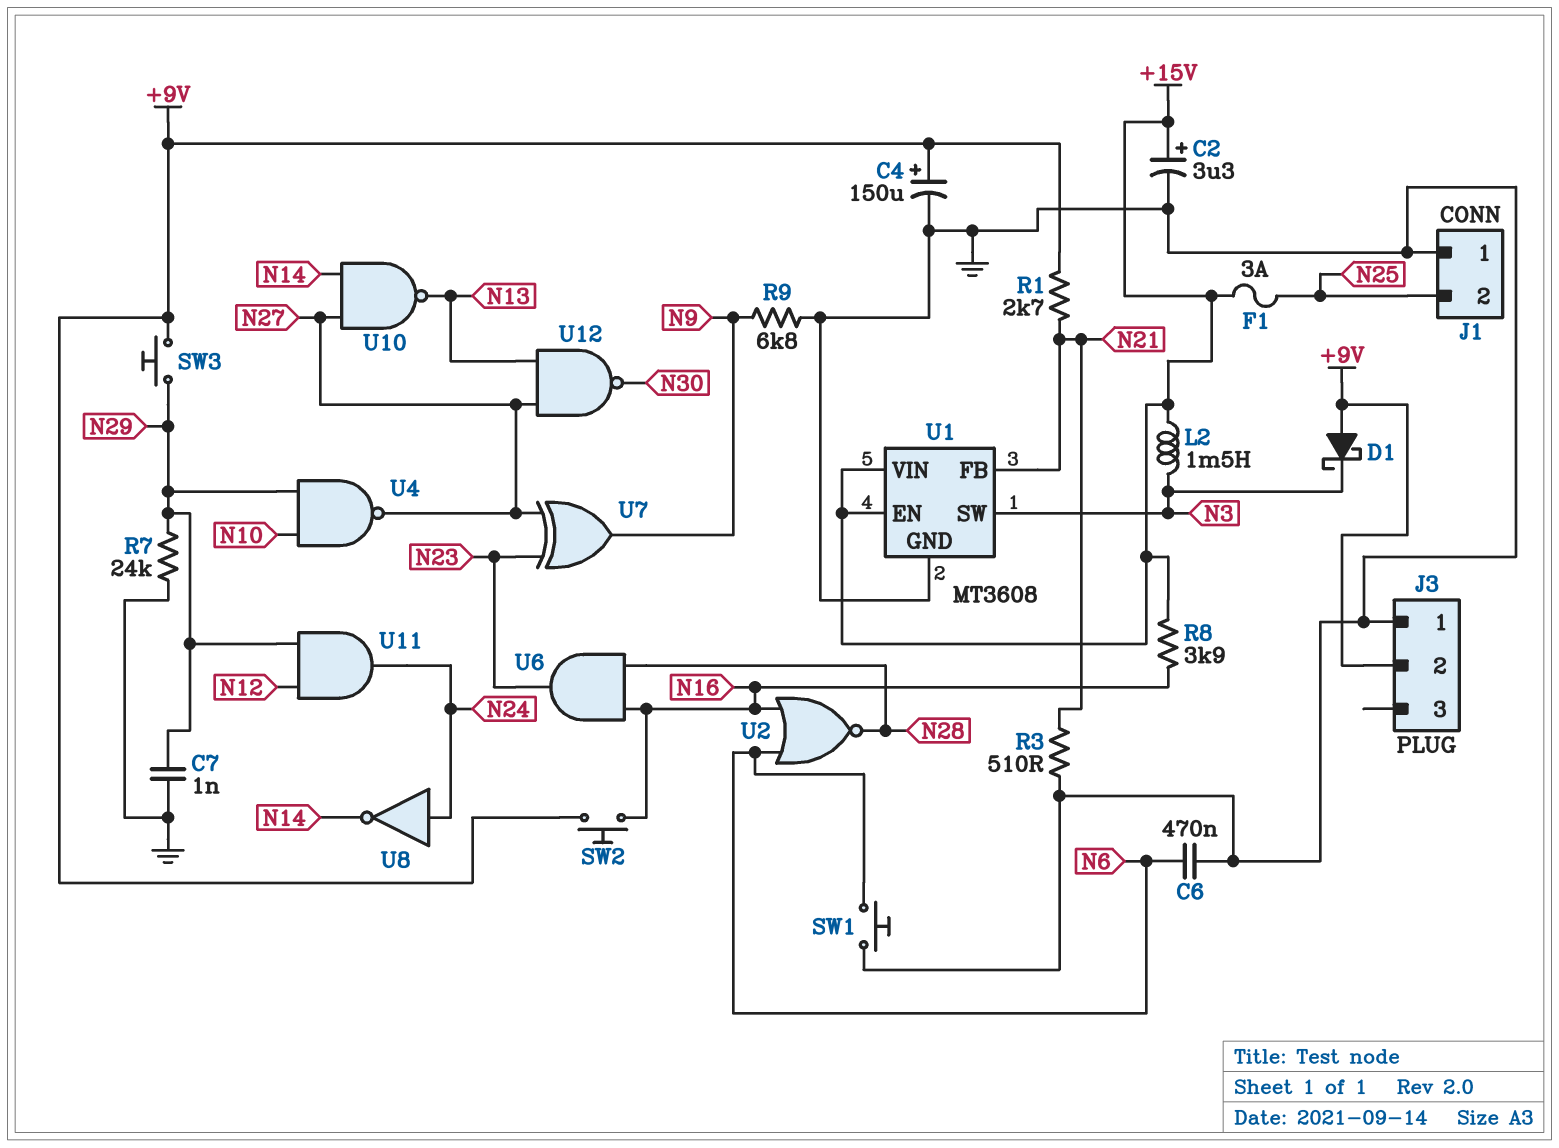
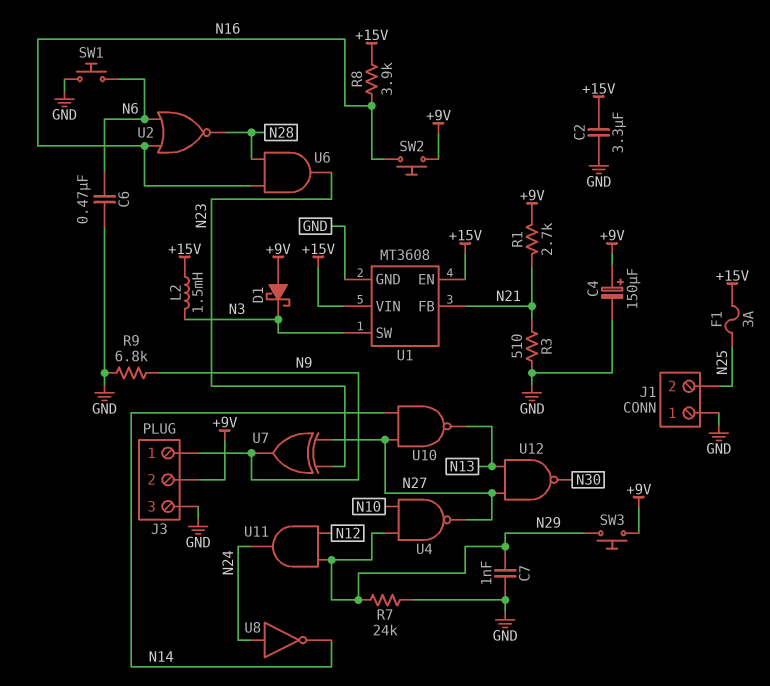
C2: 3.3uF (plus +15V, minus GND) -> 3.3uF (+15V, GND)
J3 pin 1: GND -> N9
J3 pin 3: none -> GND

